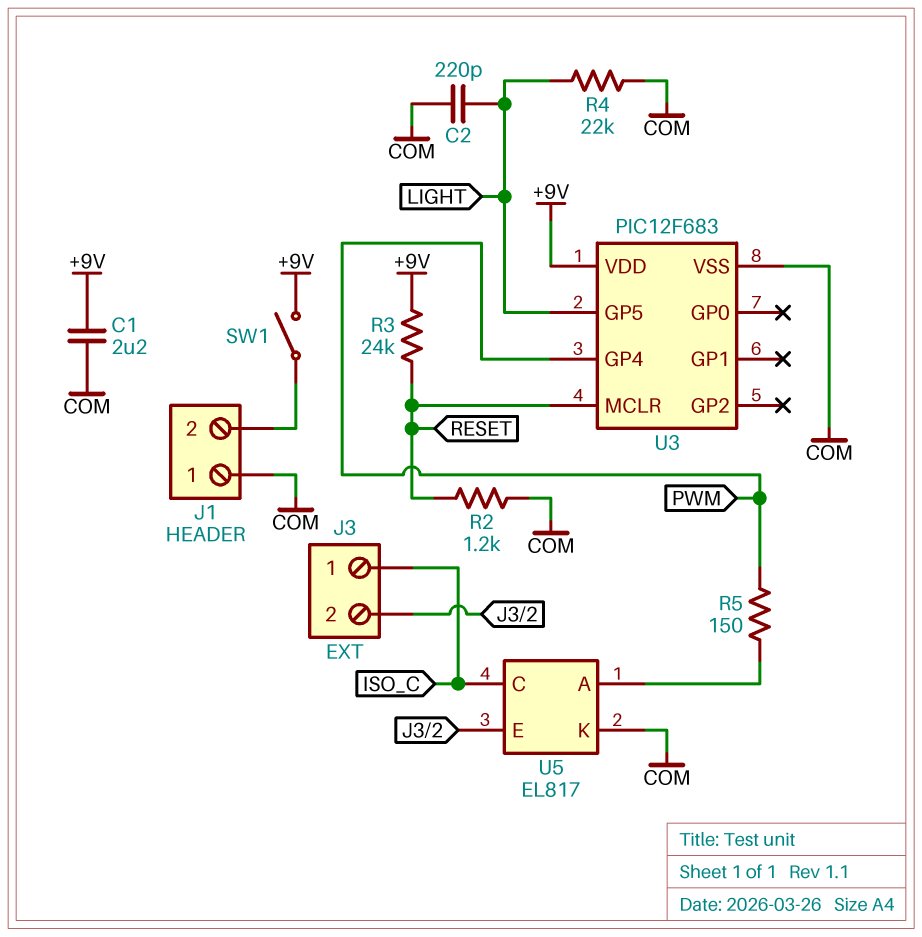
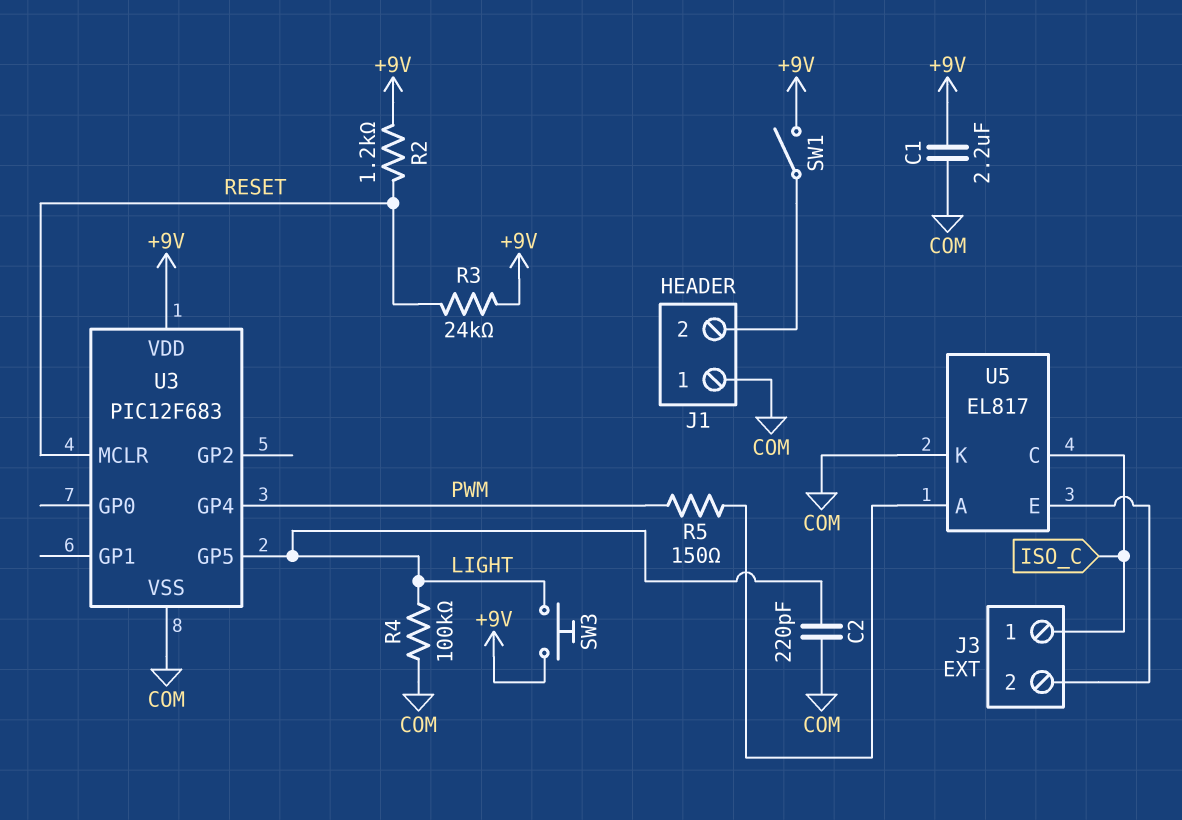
R2: 1.2k (COM, RESET) -> 1.2k (+9V, RESET)
R4: 22k (COM, LIGHT) -> 100k (COM, LIGHT)
SW3: none -> button (+9V, LIGHT)

